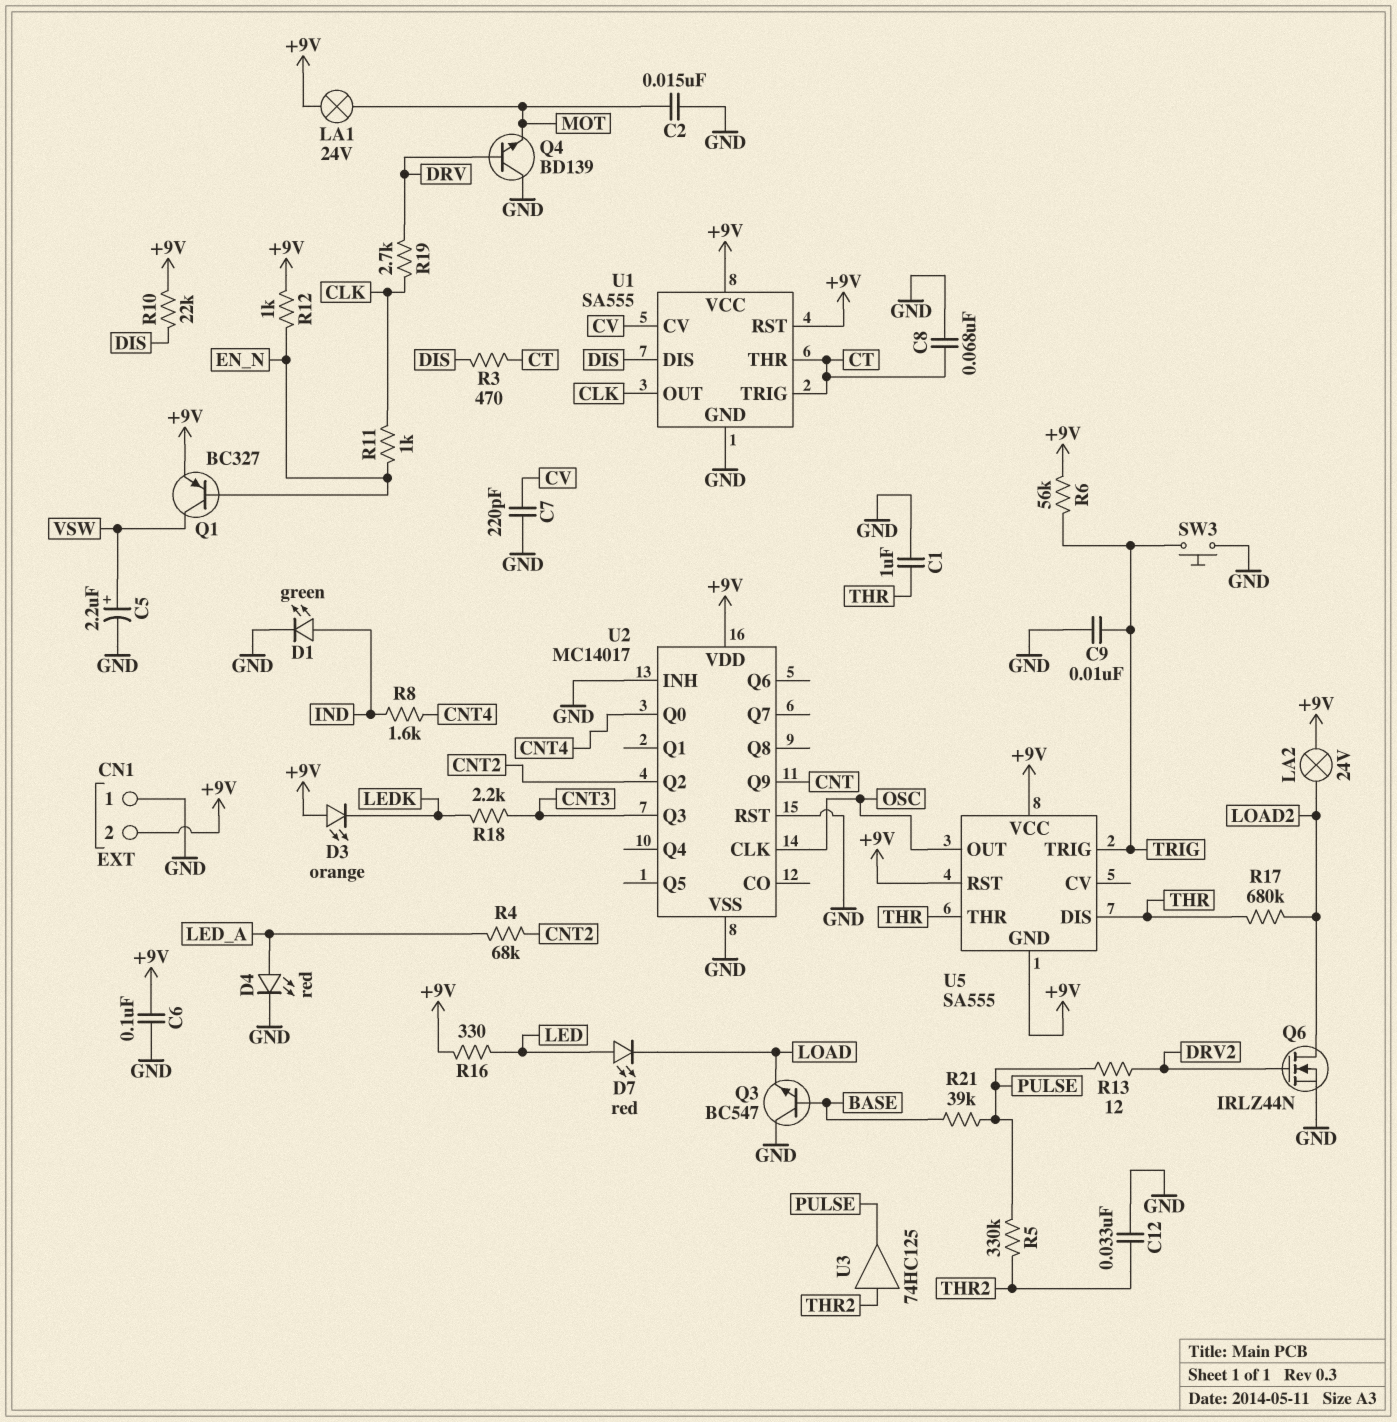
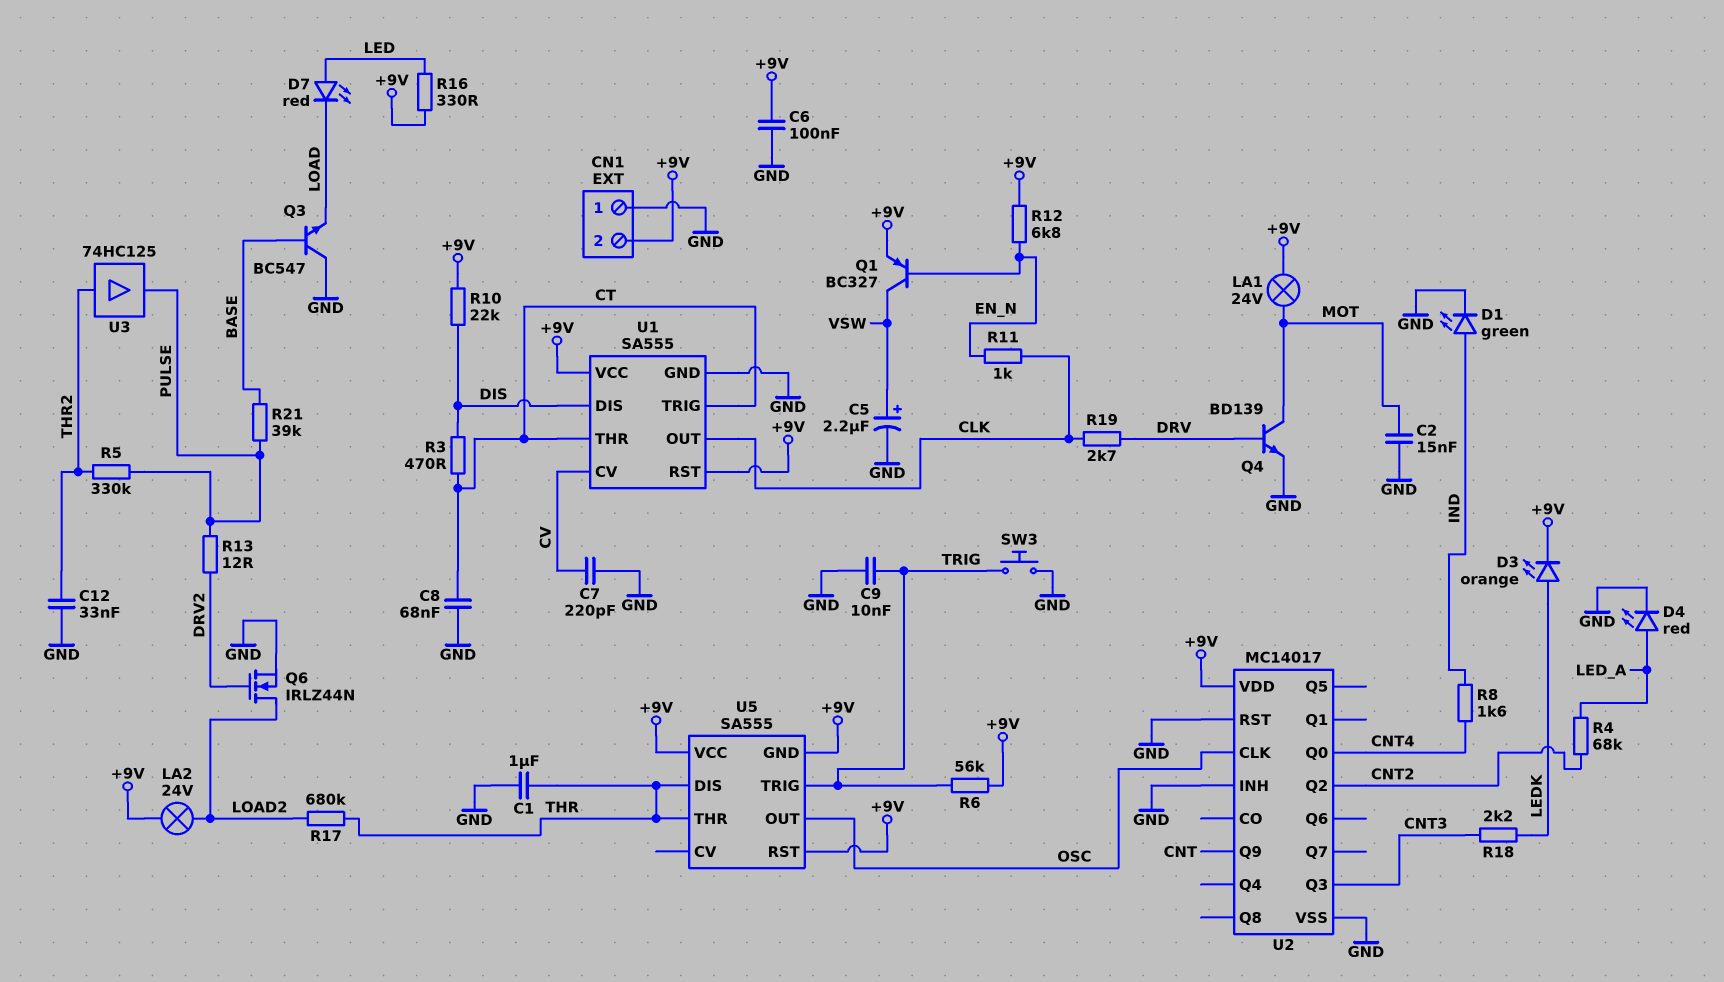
D3: LED orange (A +9V, K LEDK) -> LED orange (A LEDK, K +9V)
Q4: NPN BD139 (B DRV, C GND, E MOT) -> NPN BD139 (B DRV, C MOT, E GND)
R12: 1k (+9V, EN_N) -> 6.8k (+9V, EN_N)

